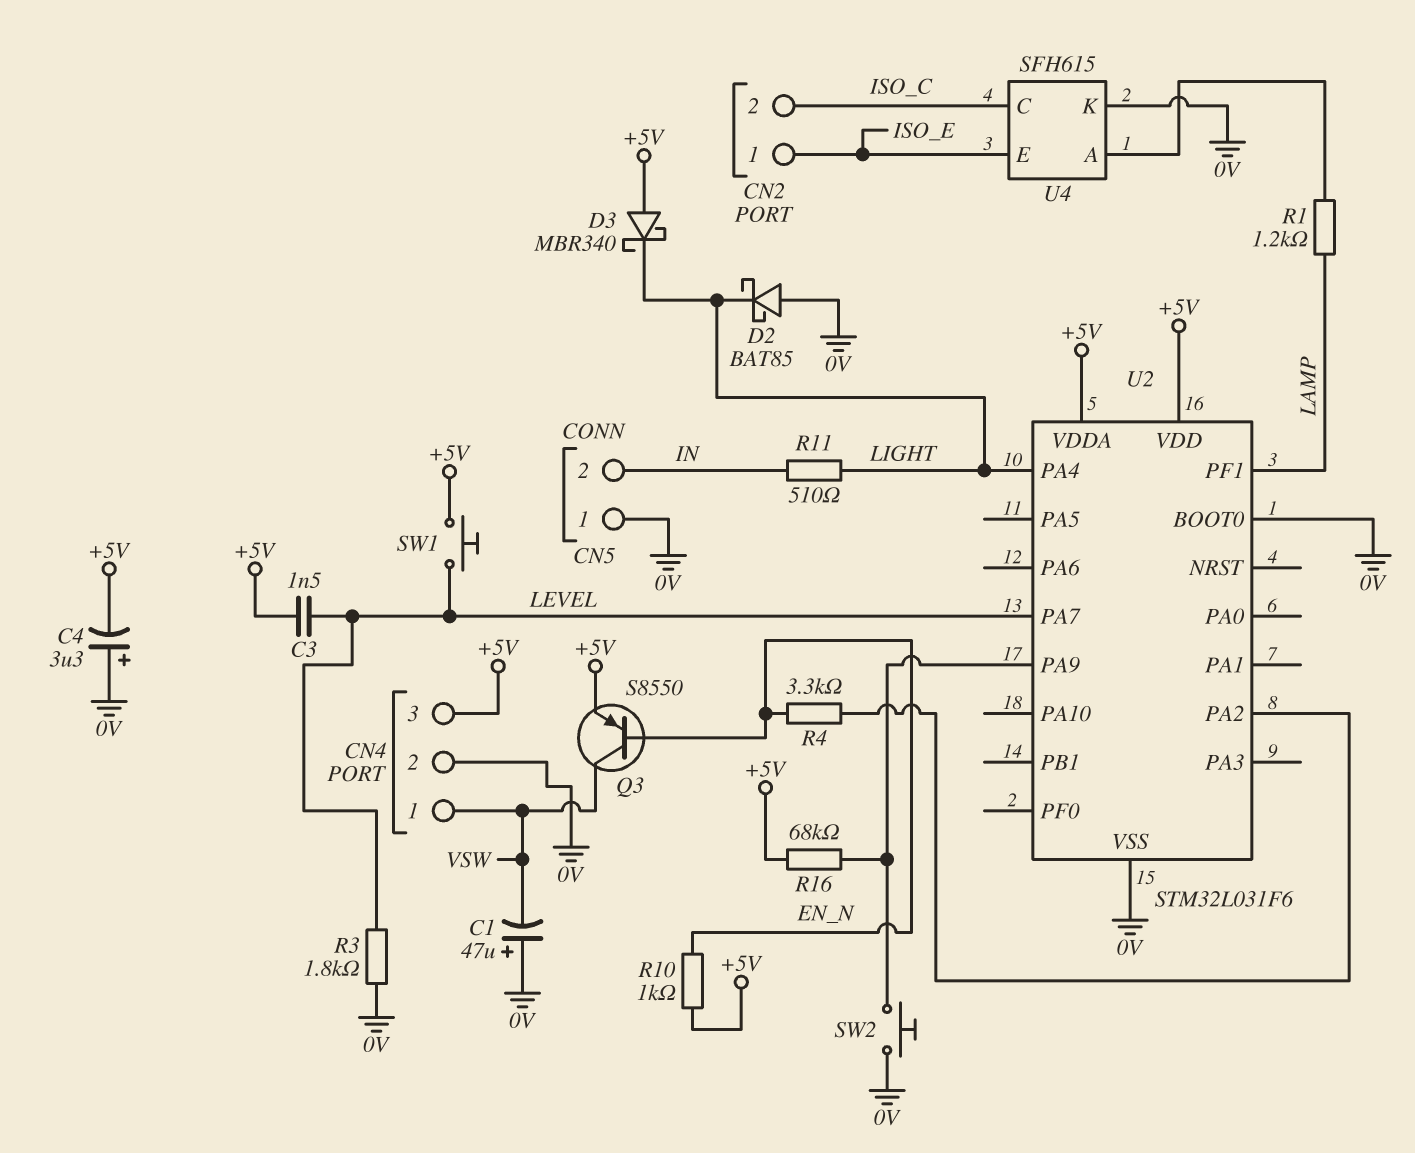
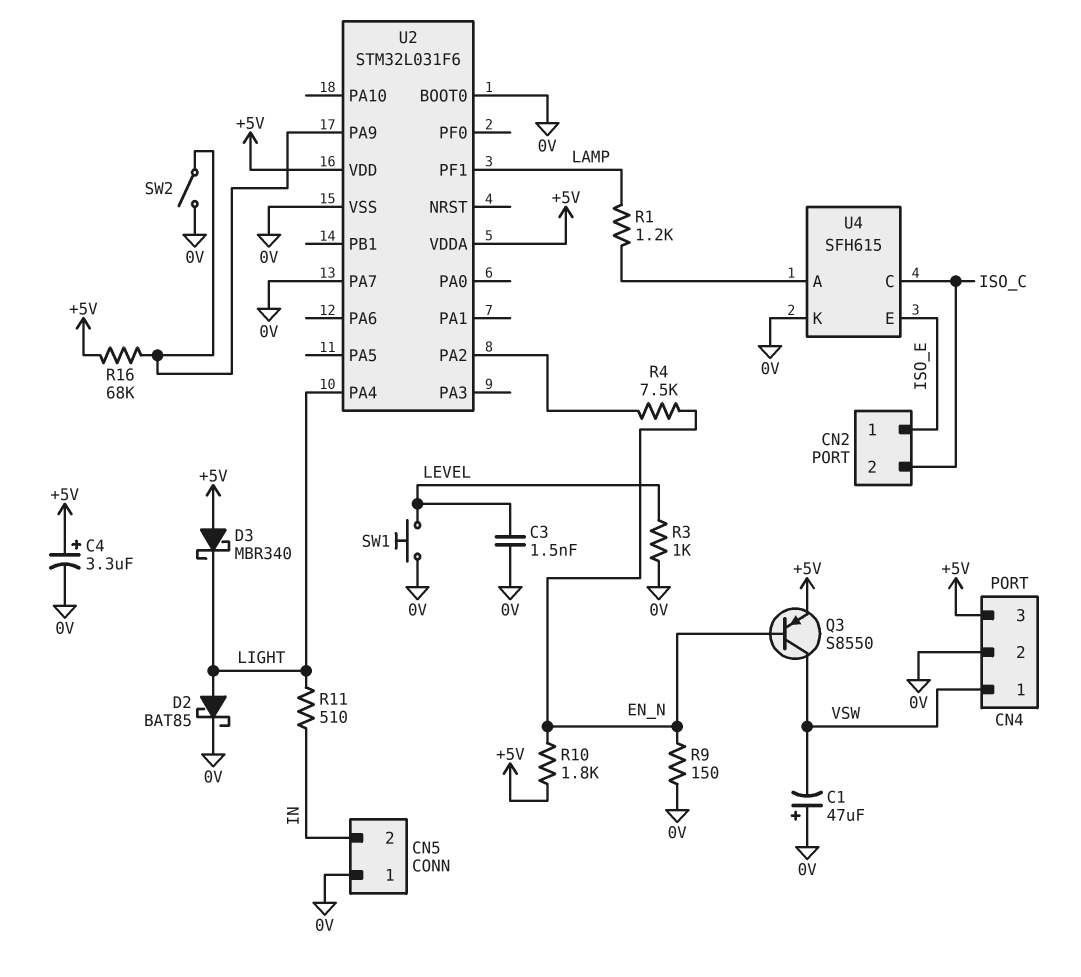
C3: 1.5nF (+5V, LEVEL) -> 1.5nF (0V, LEVEL)
C4: 3.3uF (plus 0V, minus +5V) -> 3.3uF (plus +5V, minus 0V)
D2: schottky BAT85 (A 0V, K LIGHT) -> schottky BAT85 (A LIGHT, K 0V)
R3: 1.8k (0V, LEVEL) -> 1k (0V, LEVEL)
R4: 3.3k (EN_N, U2/PA2) -> 7.5k (EN_N, U2/PA2)
R9: none -> 150 (0V, EN_N)
R10: 1k (+5V, EN_N) -> 1.8k (+5V, EN_N)
SW1: button (+5V, LEVEL) -> button (0V, LEVEL)
SW2: button (0V, U2/PA9) -> switch (0V, U2/PA9)
U2 pin PA7: LEVEL -> 0V

